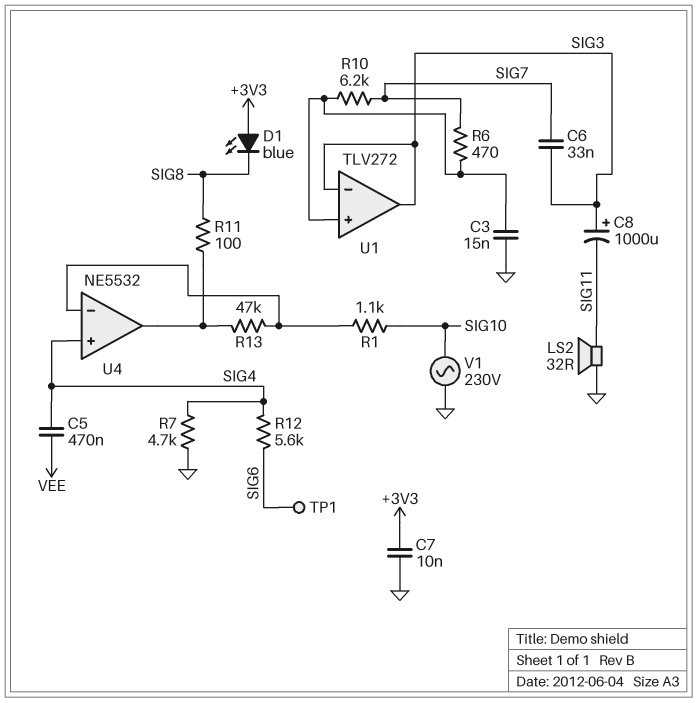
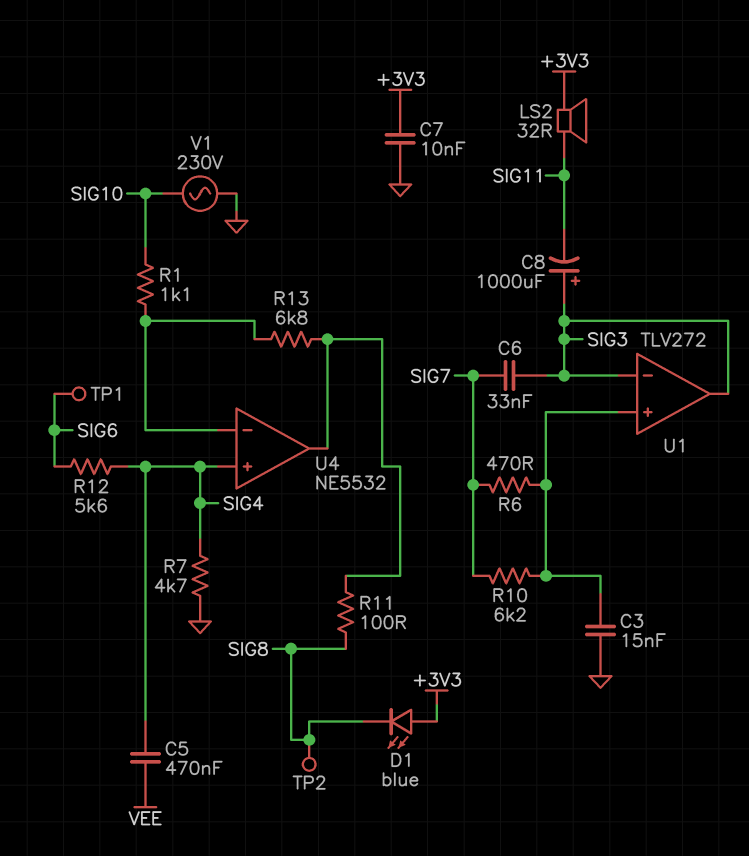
LS2: speaker 32R (GND, SIG11) -> speaker 32R (+3V3, SIG11)
R13: 47k (U4/in-, U4/out) -> 6.8k (U4/in-, U4/out)
TP2: none -> test point (SIG8)

